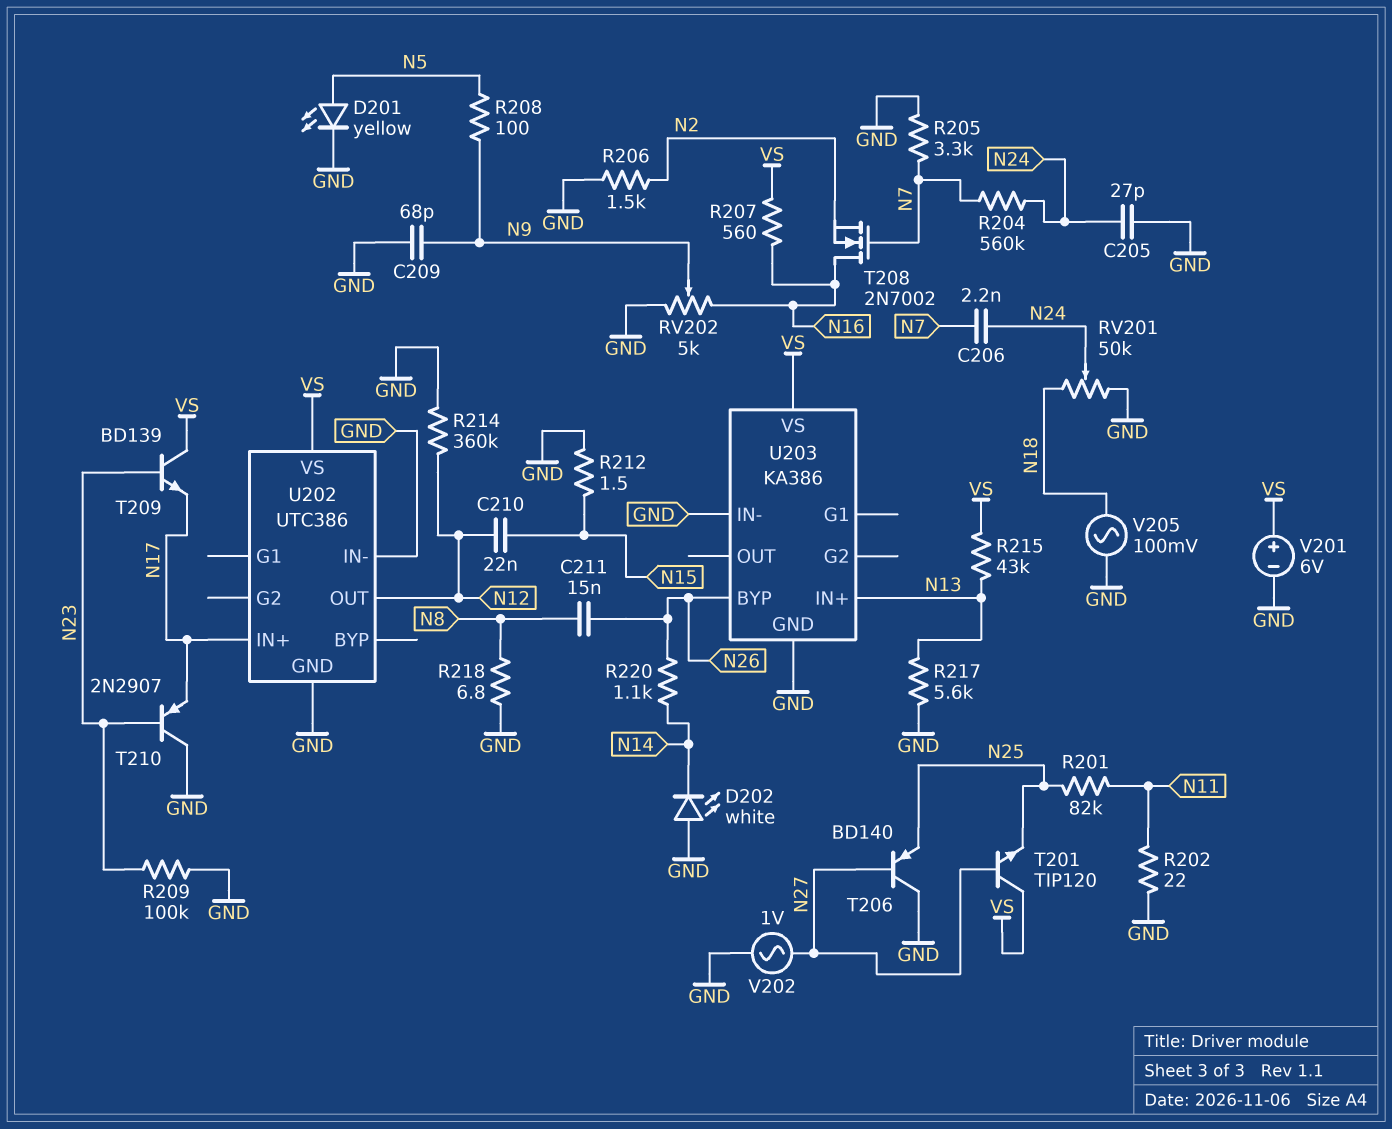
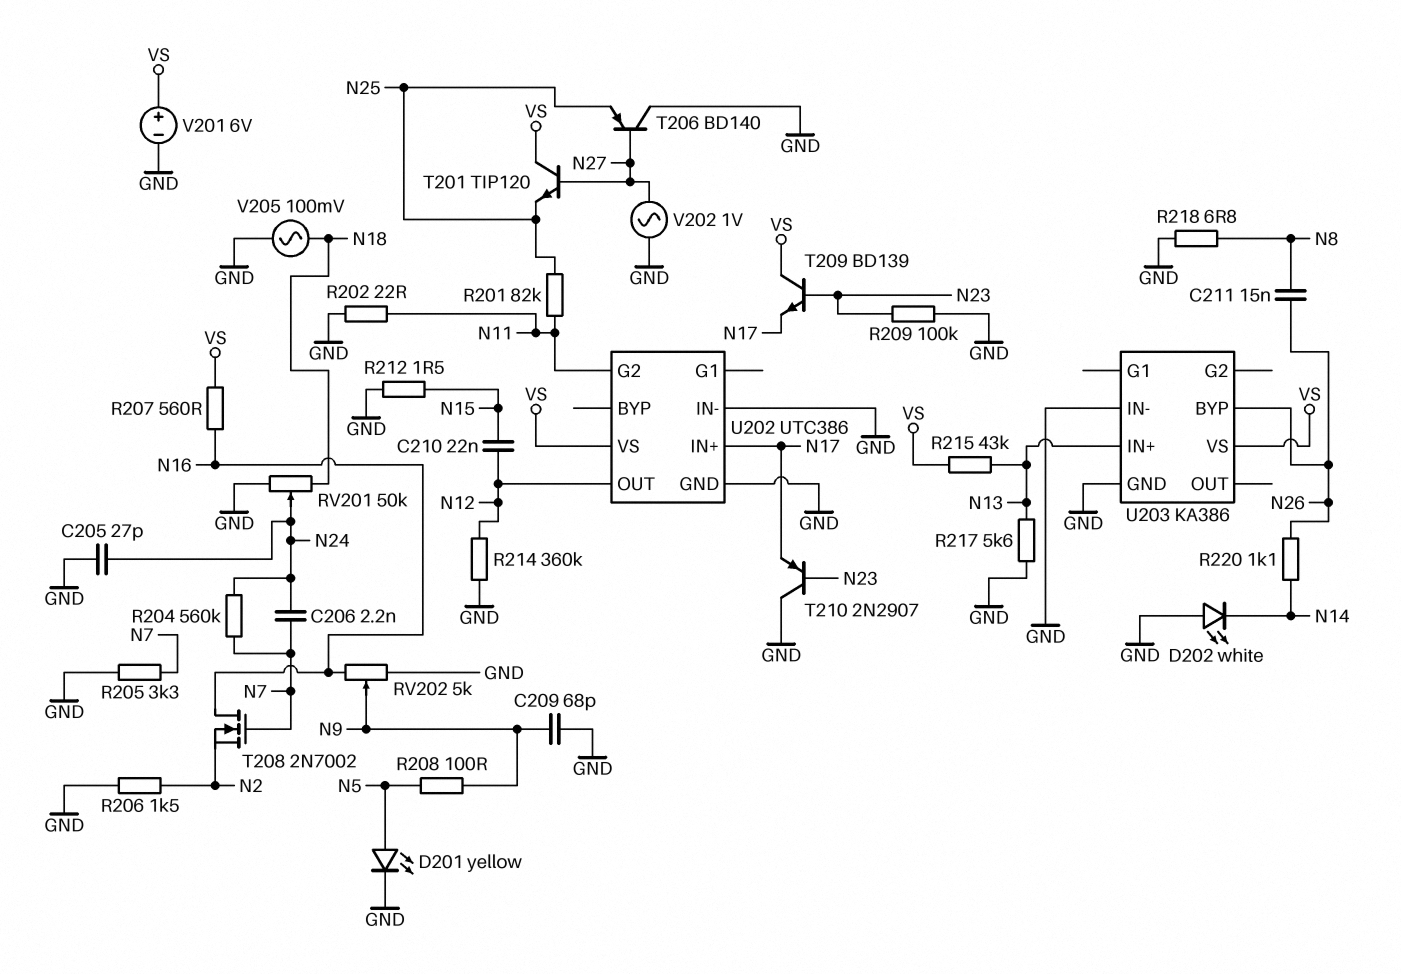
U202 pin G2: none -> N11

